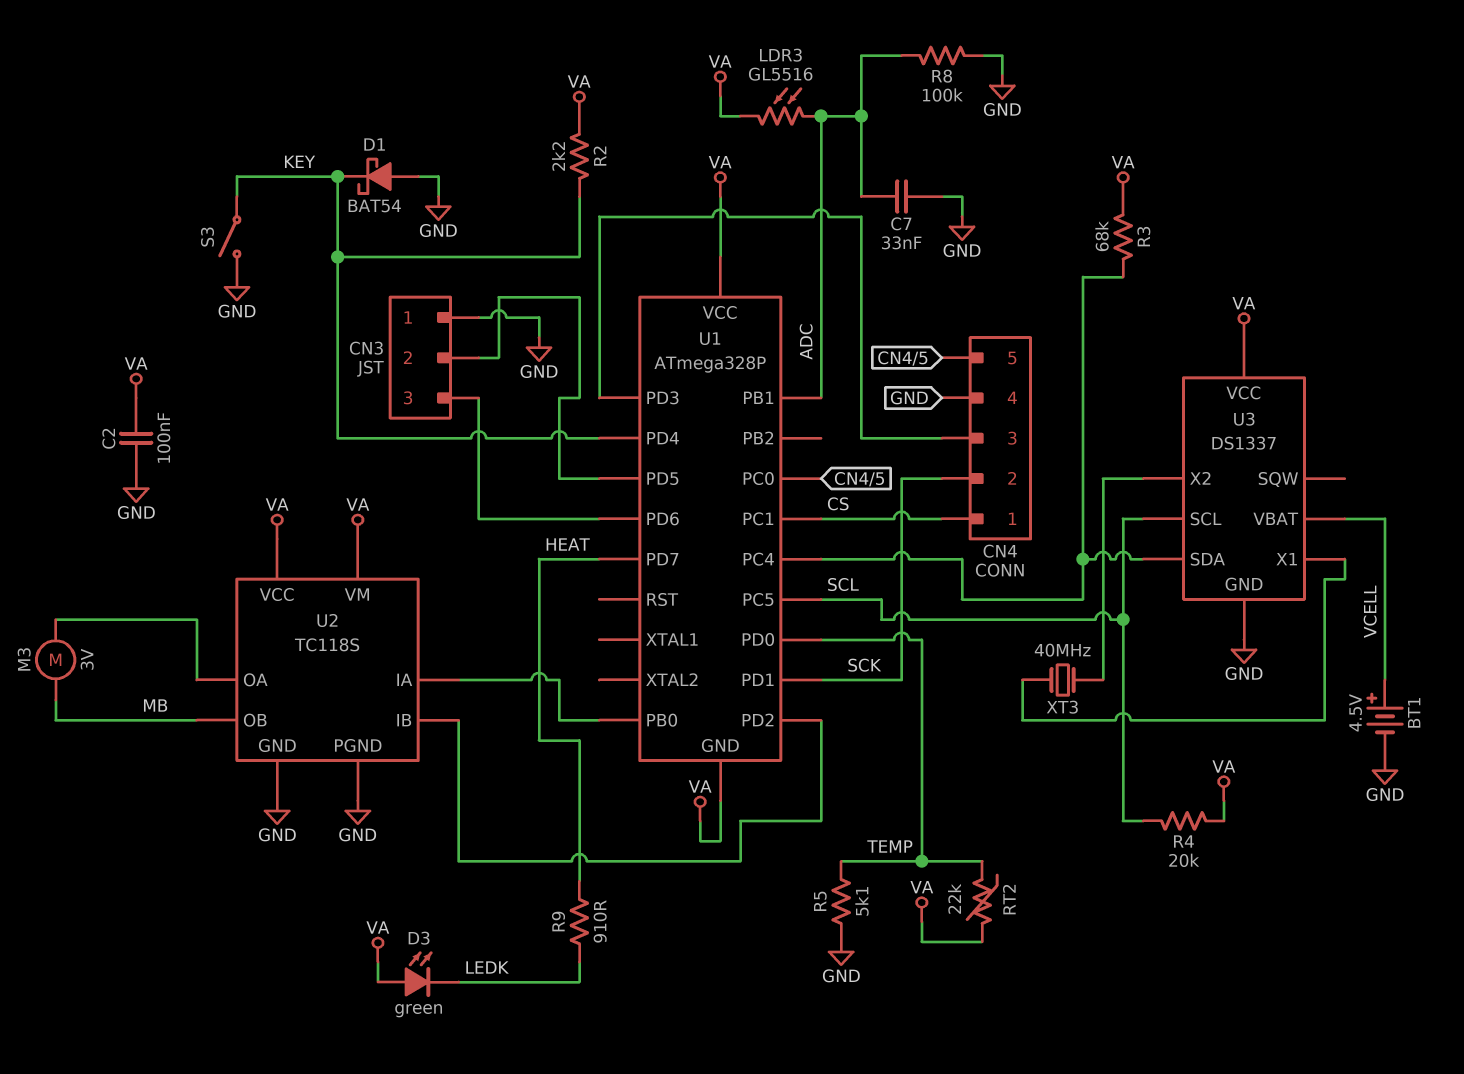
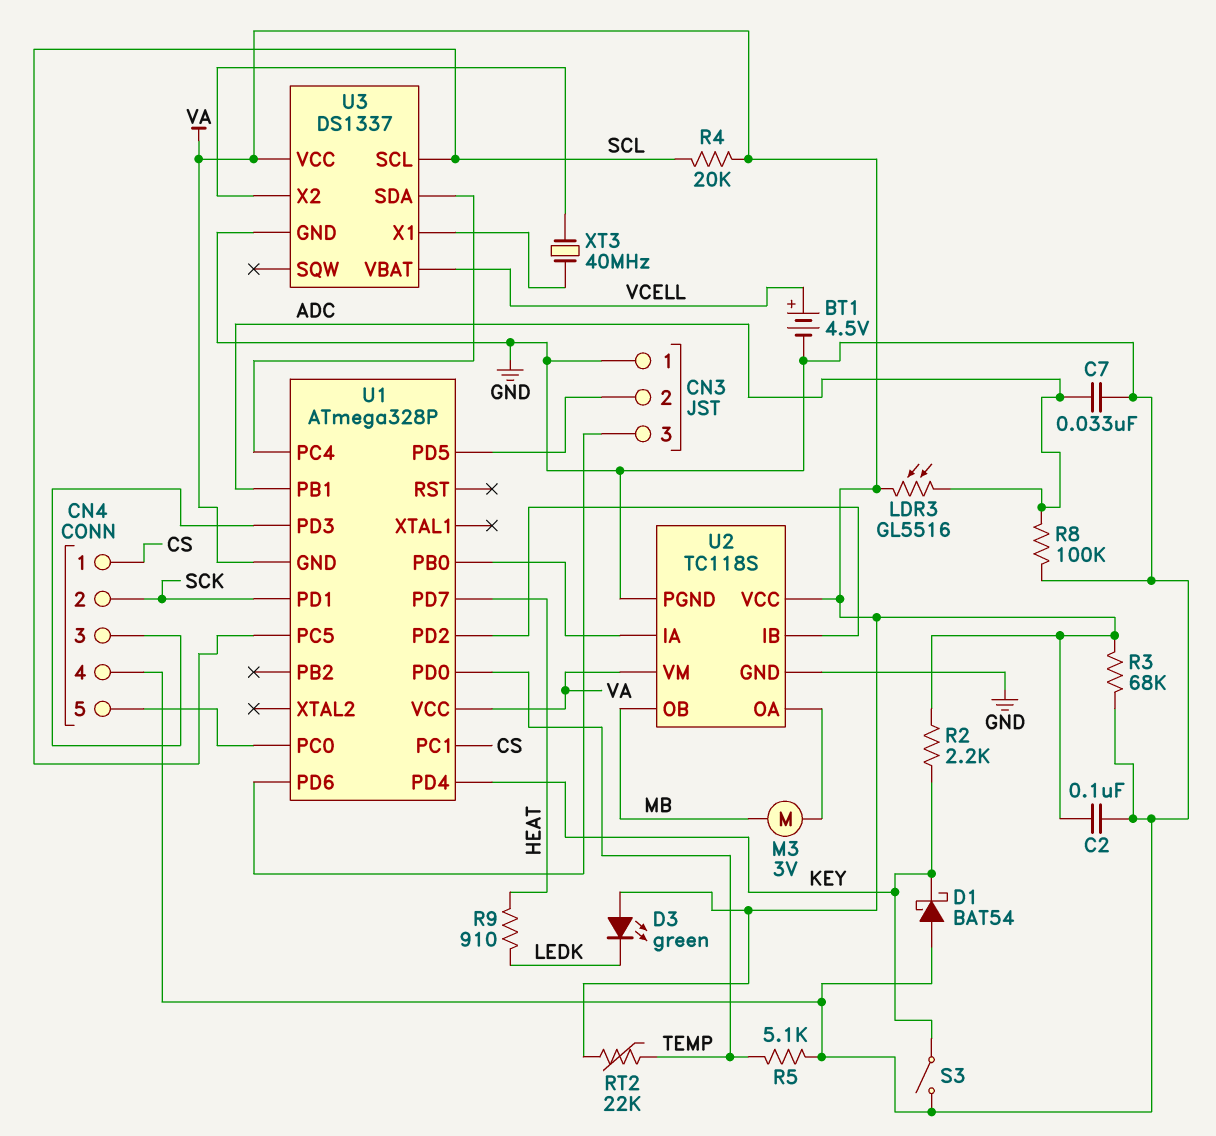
R3: 68k (U1/PC4, VA) -> 68k (GND, VA)

